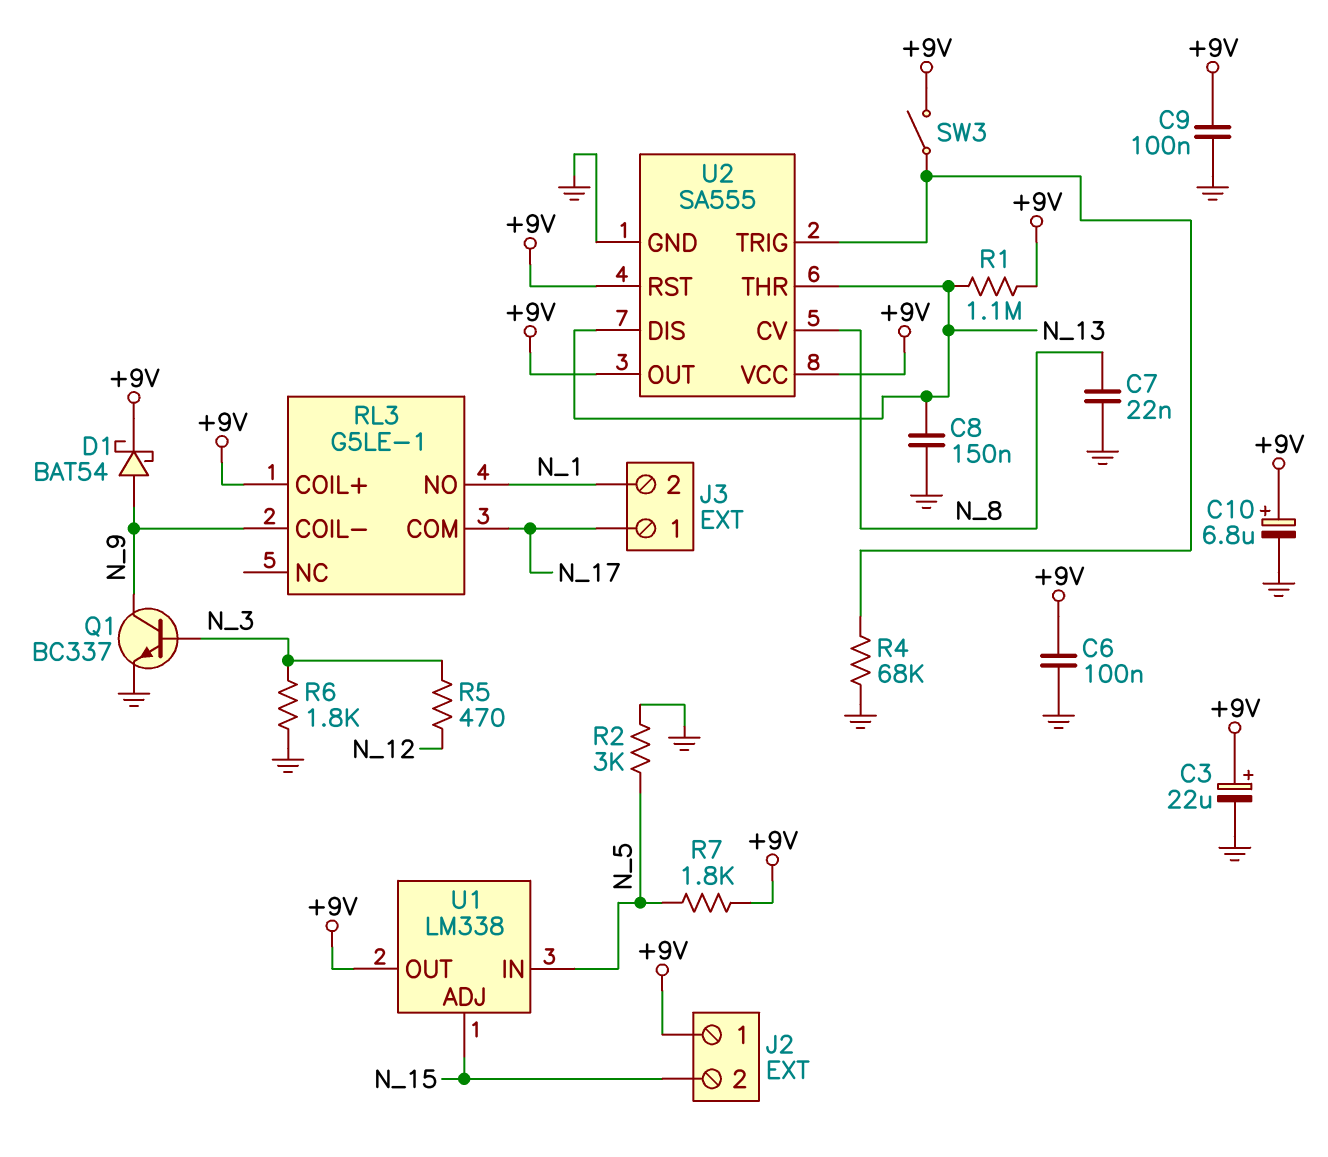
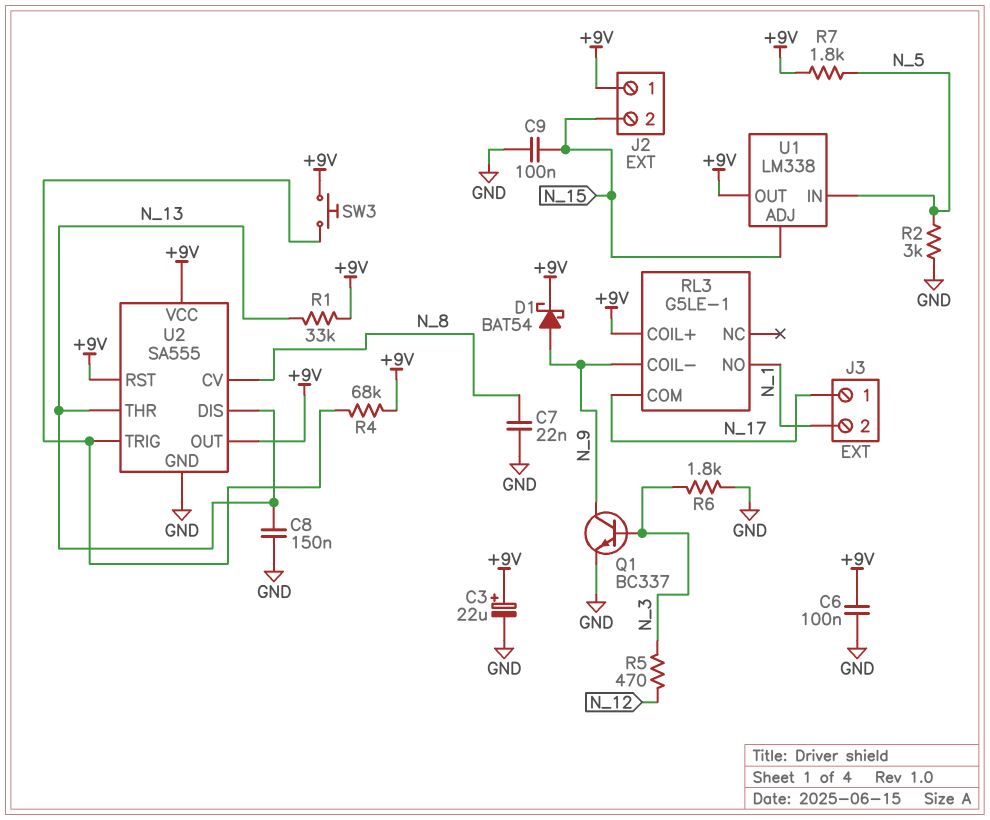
C9: 100nF (+9V, GND) -> 100nF (GND, N_15)
C10: 6.8uF (plus +9V, minus GND) -> none
R1: 1.1M (+9V, N_13) -> 33k (+9V, N_13)
R4: 68k (GND, U2/TRIG) -> 68k (+9V, U2/TRIG)
SW3: switch (+9V, U2/TRIG) -> button (+9V, U2/TRIG)

